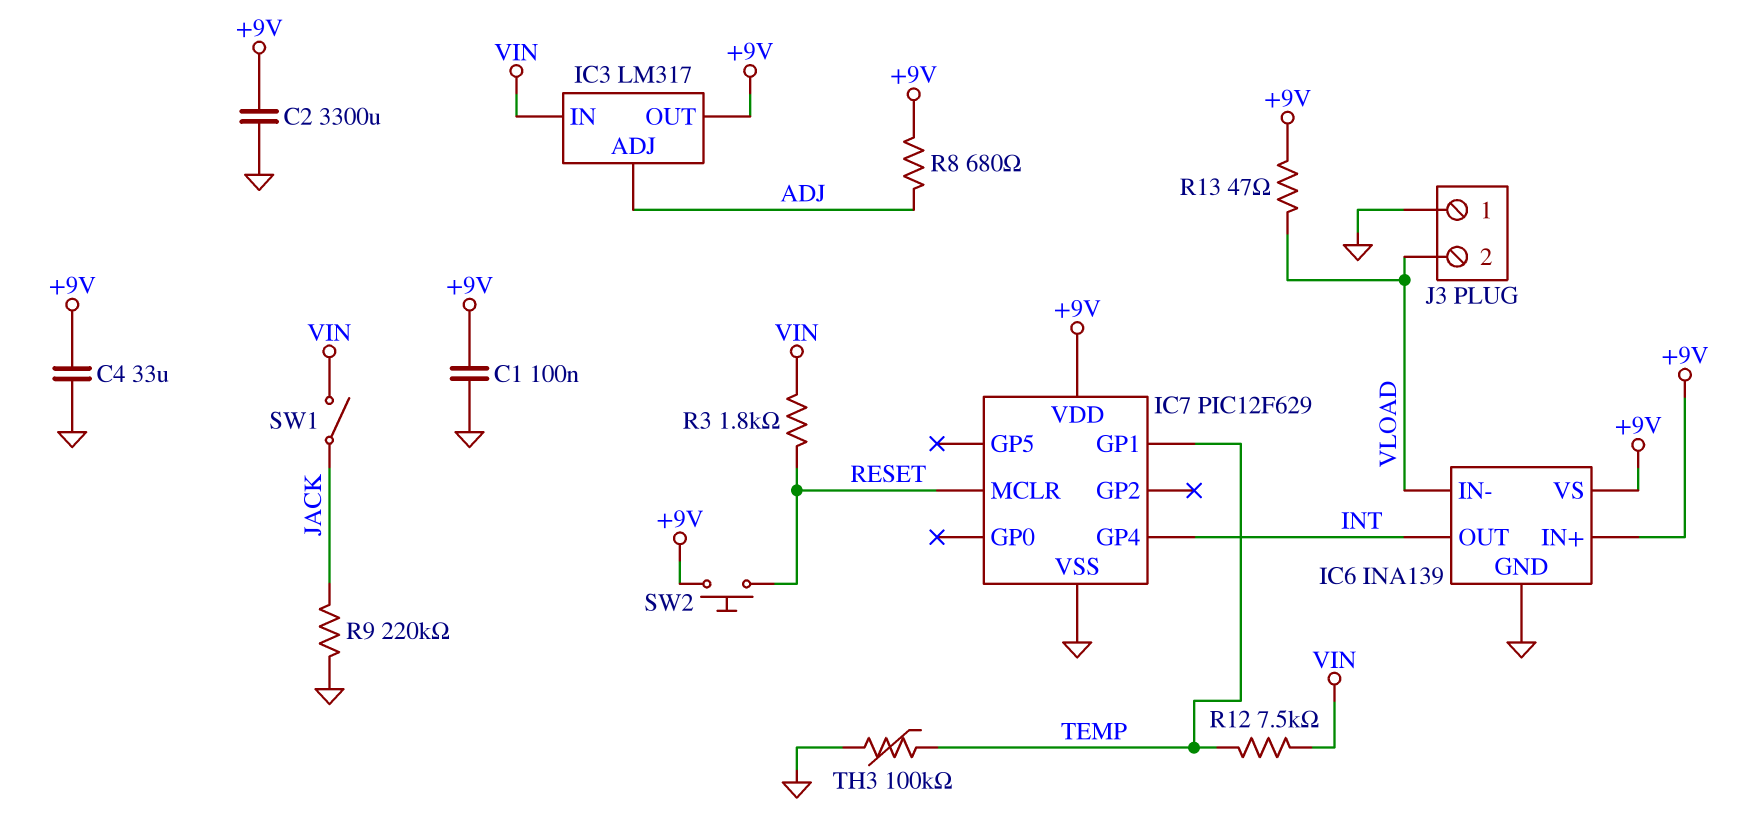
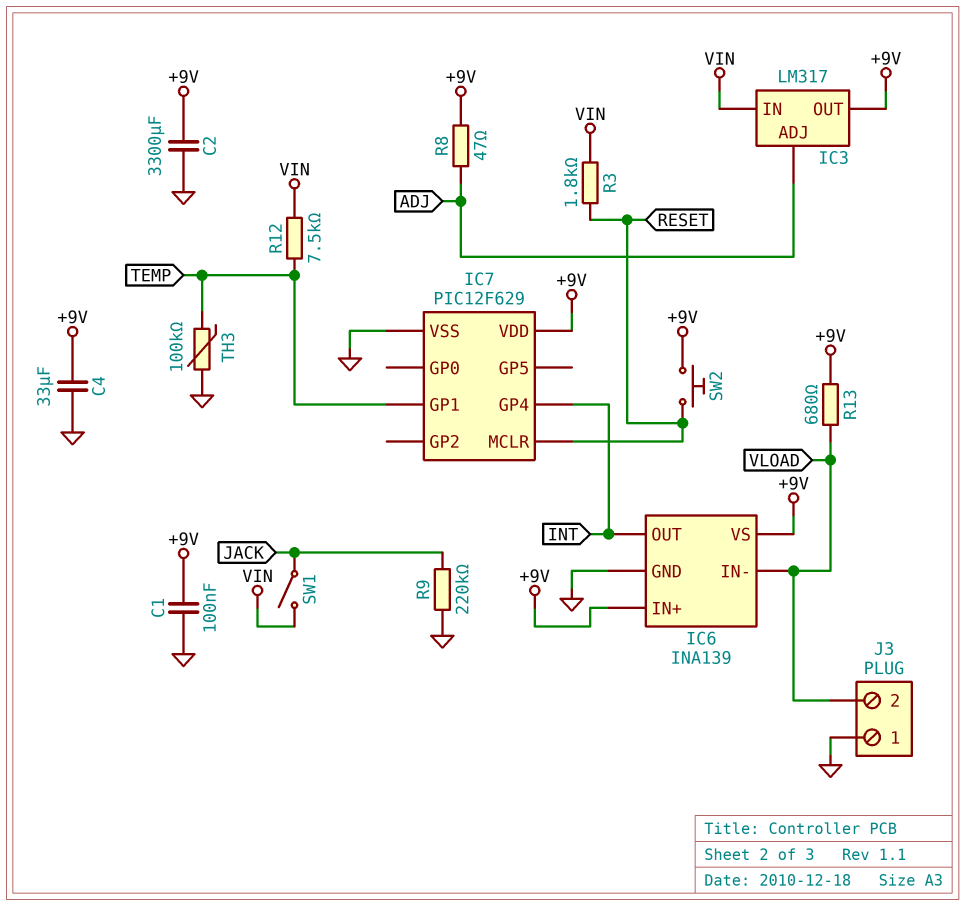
R8: 680 (+9V, ADJ) -> 47 (+9V, ADJ)
R13: 47 (+9V, VLOAD) -> 680 (+9V, VLOAD)

